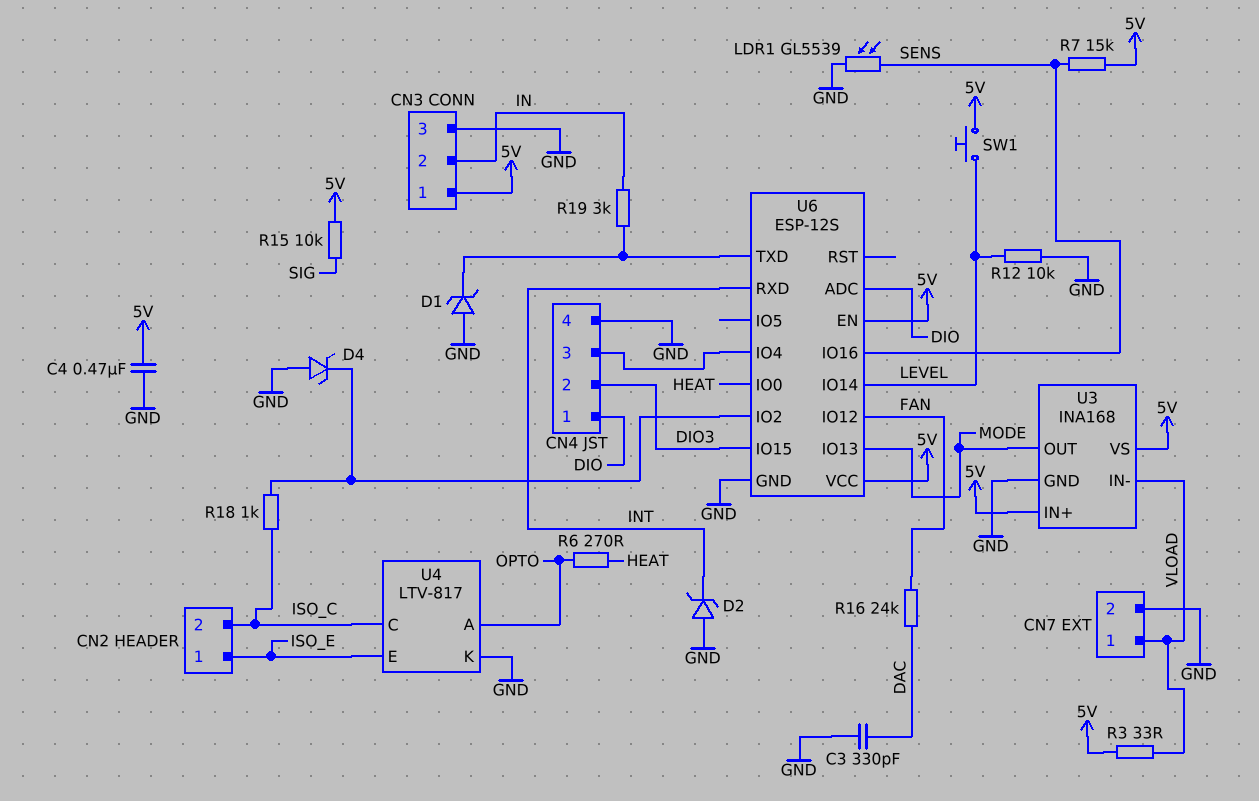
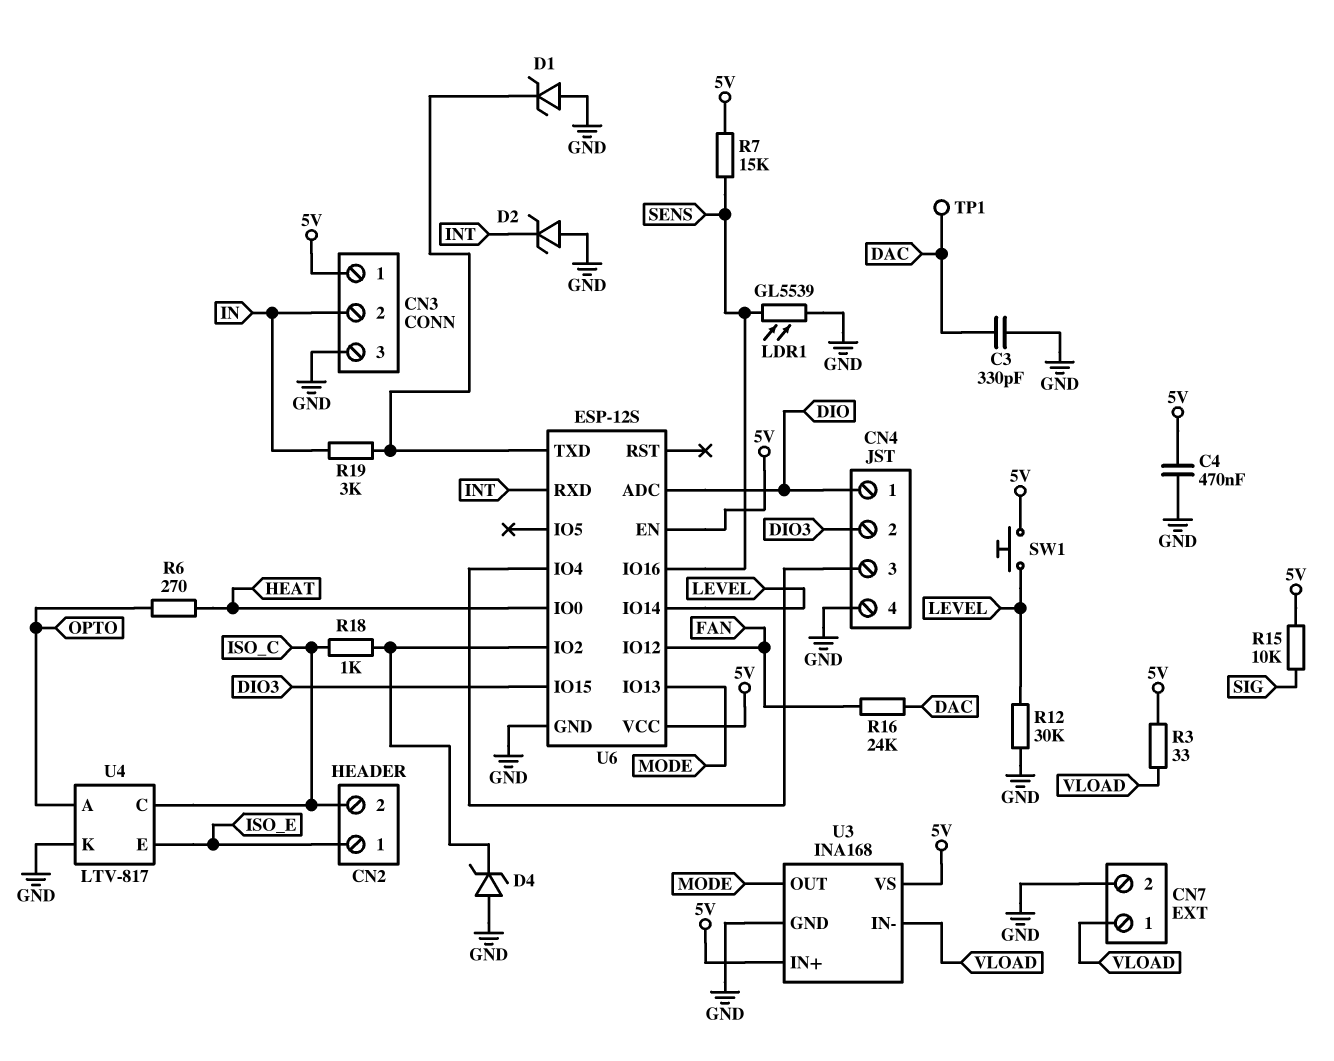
R12: 10k (GND, LEVEL) -> 30k (GND, LEVEL)
TP1: none -> test point (DAC)

